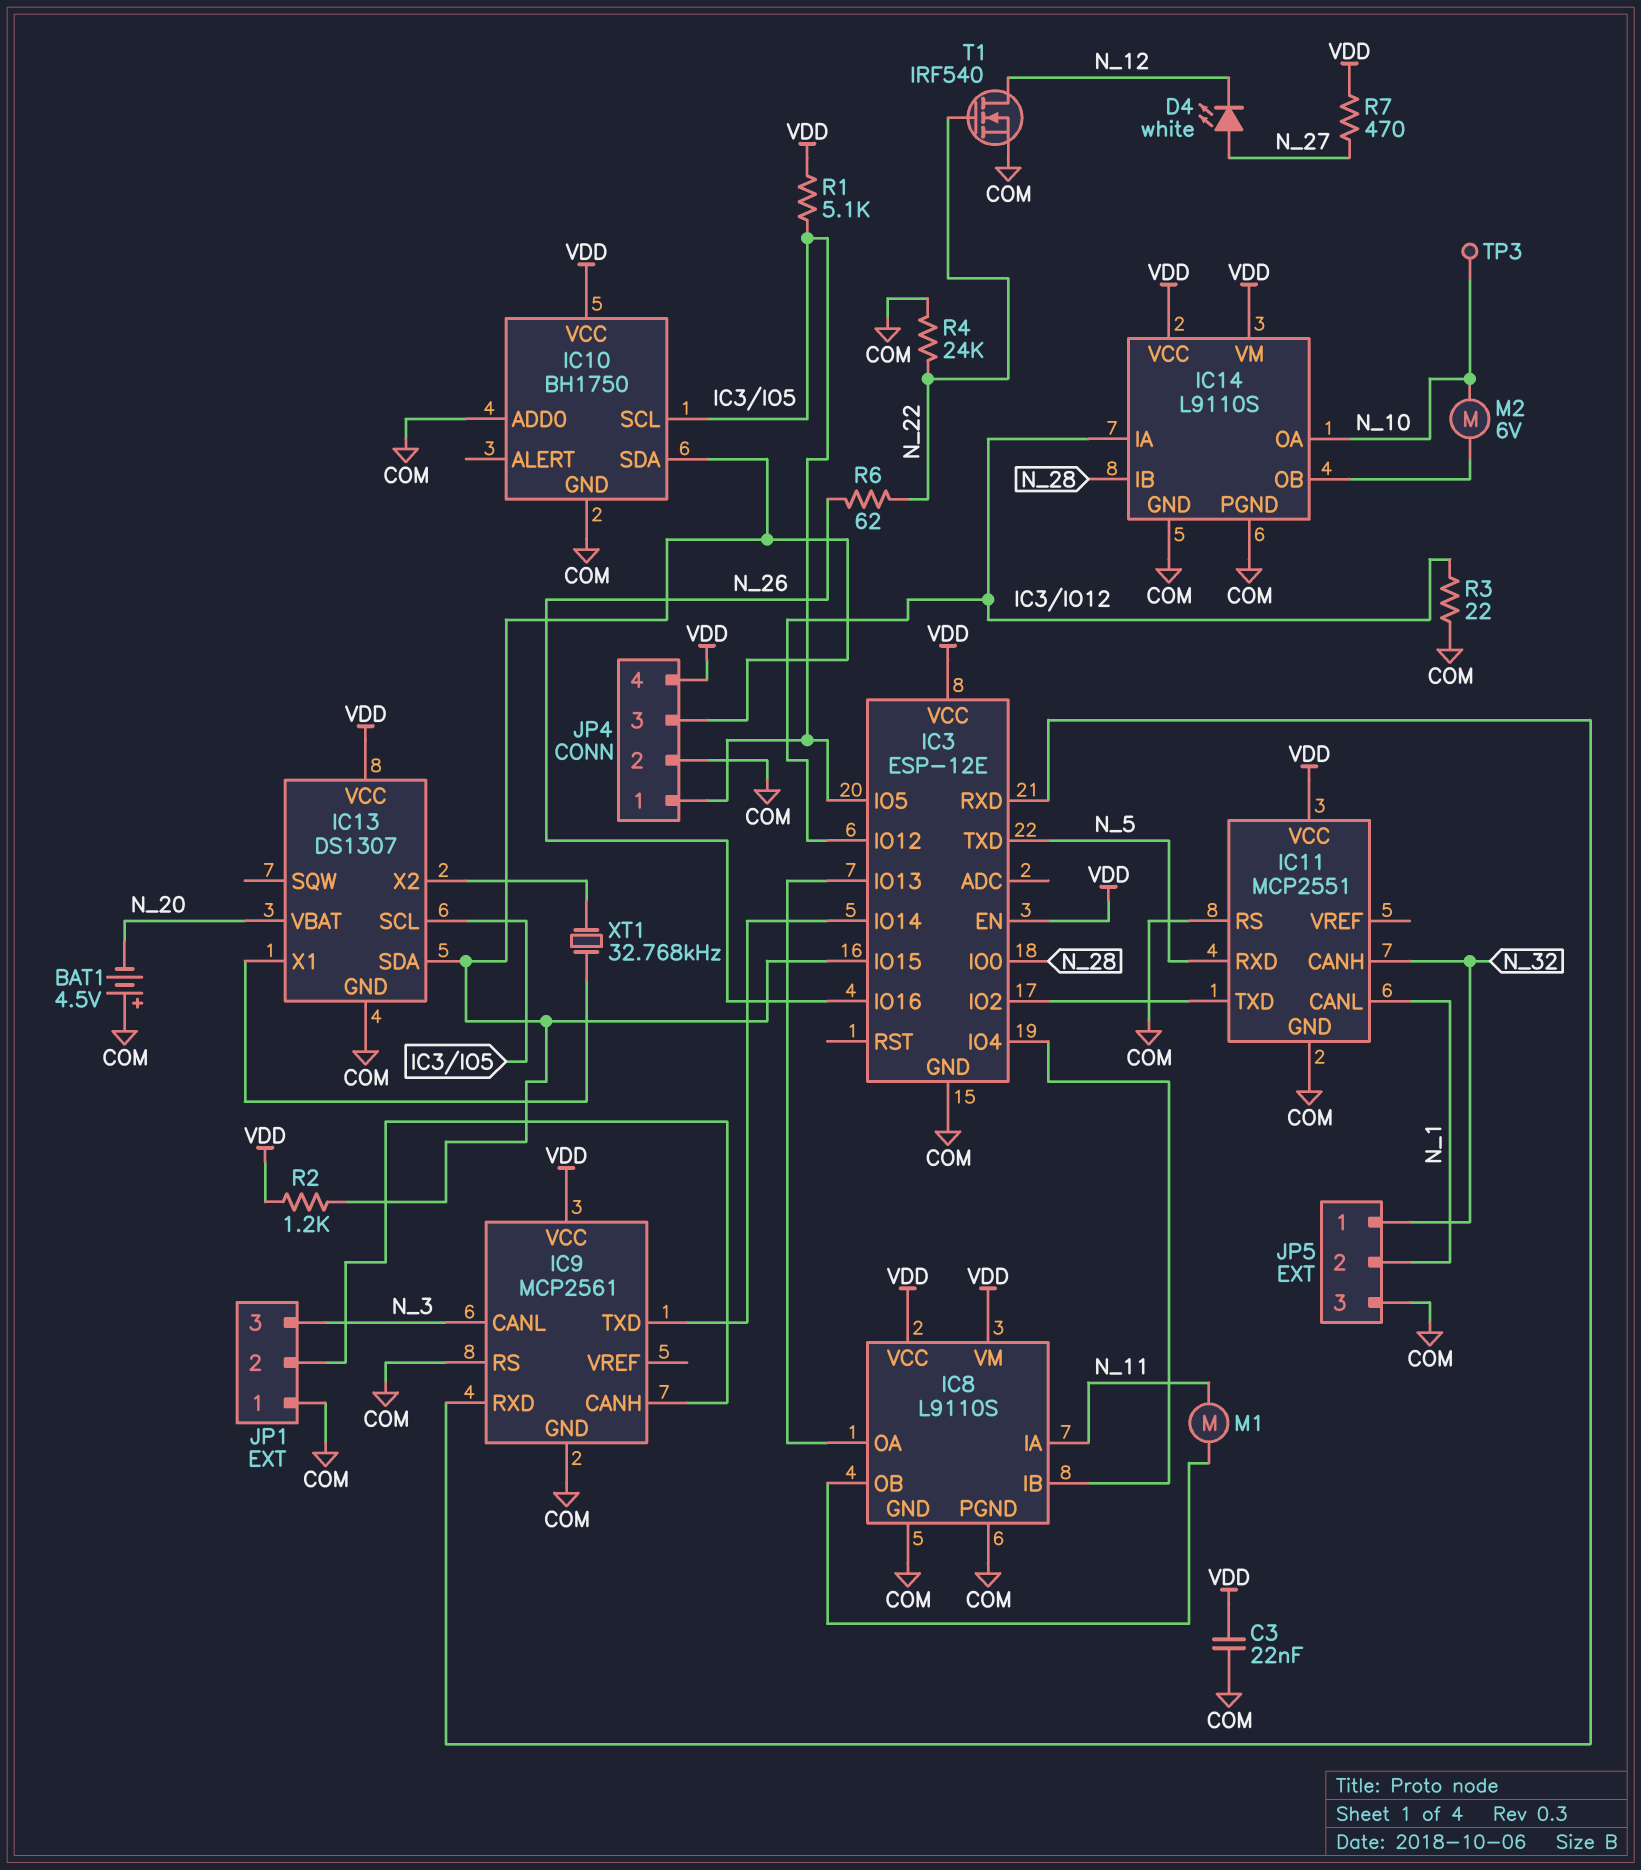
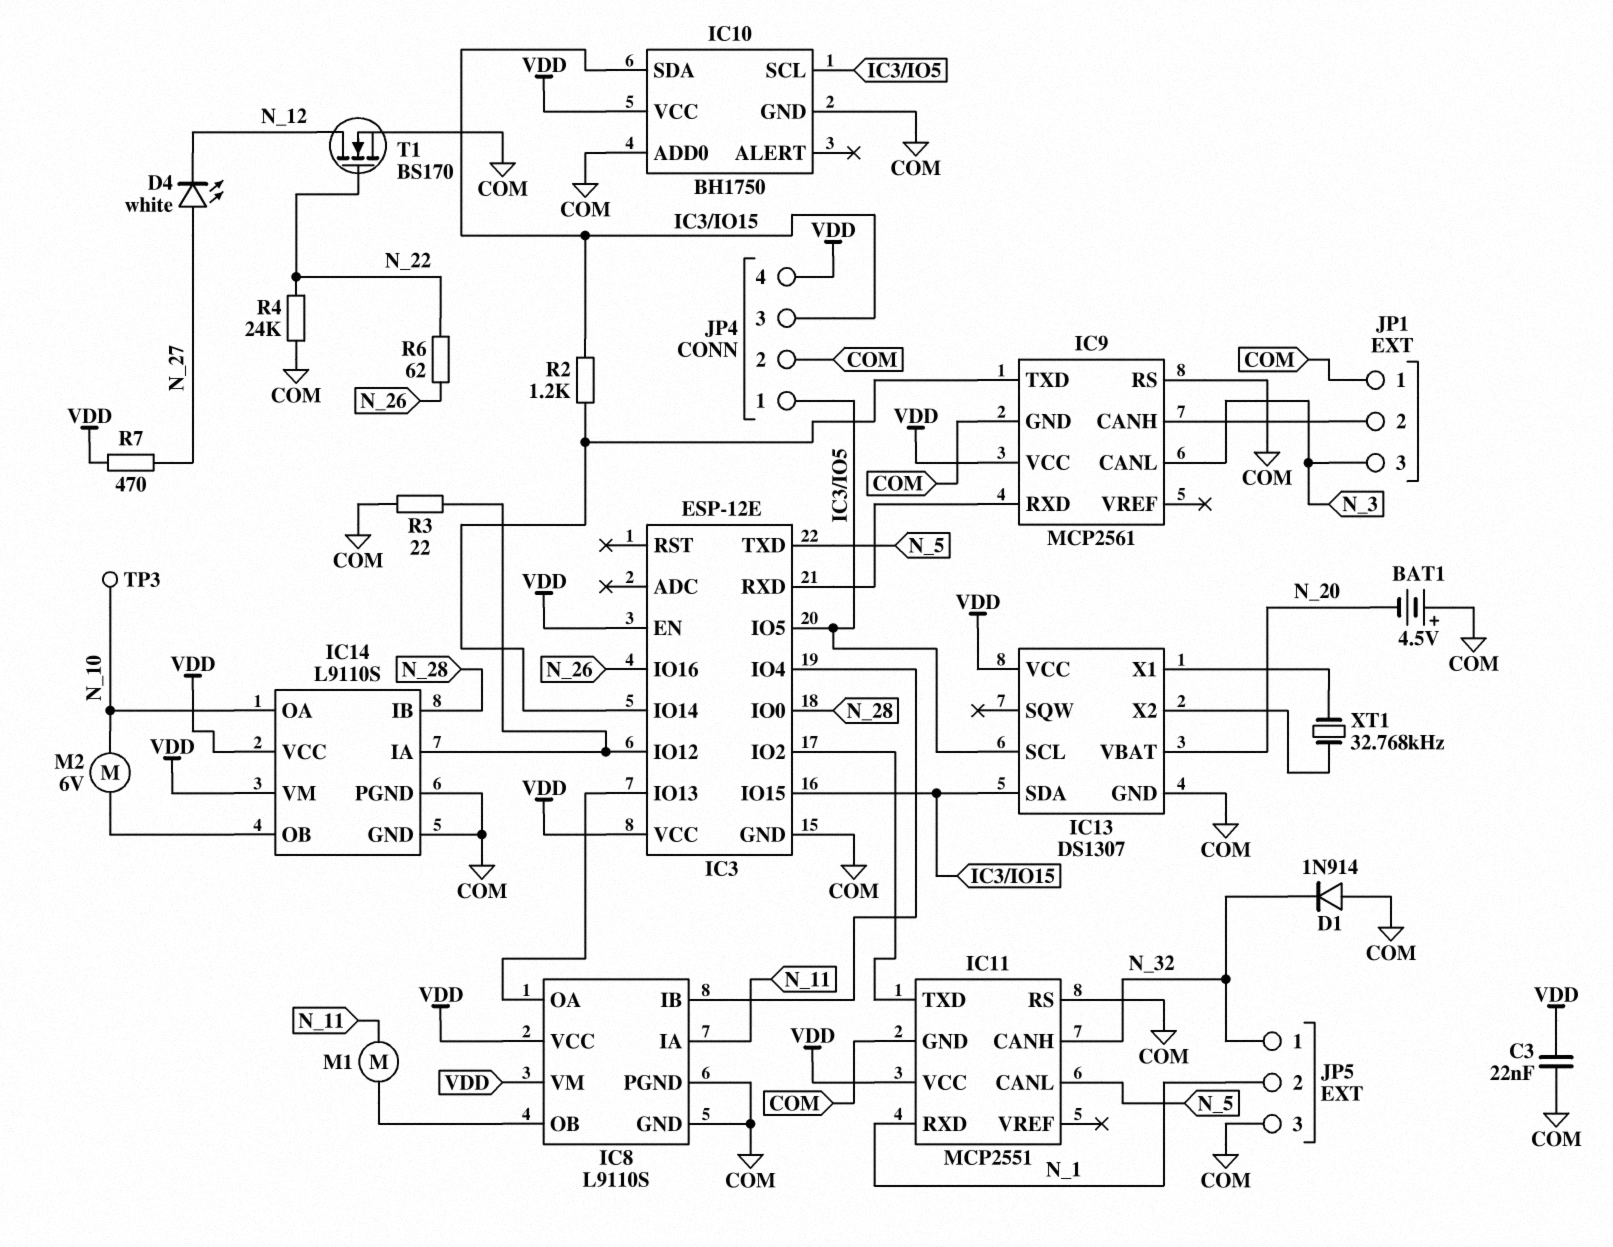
D1: none -> diode 1N914 (A COM, K N_32)
IC11 pin CANL: N_1 -> N_5
IC11 pin RXD: N_5 -> N_1
R1: 5.1k (IC3/IO5, VDD) -> none
R2: 1.2k (IC3/IO15, VDD) -> 1.2k (IC3/IO14, IC3/IO15)
T1: NMOS IRF540 (G N_22, D N_12, S COM) -> NMOS BS170 (G N_22, D N_12, S COM)

